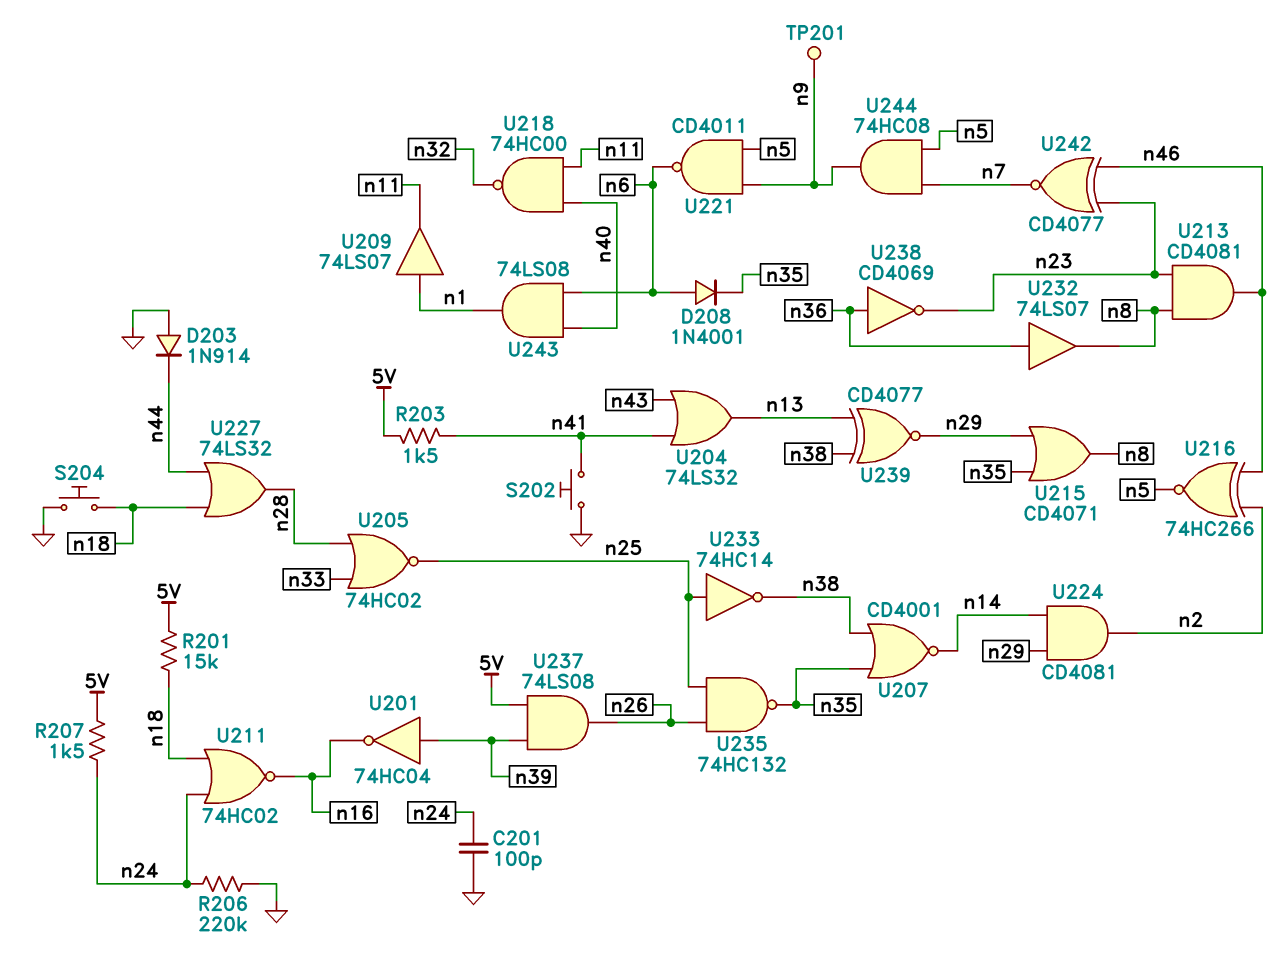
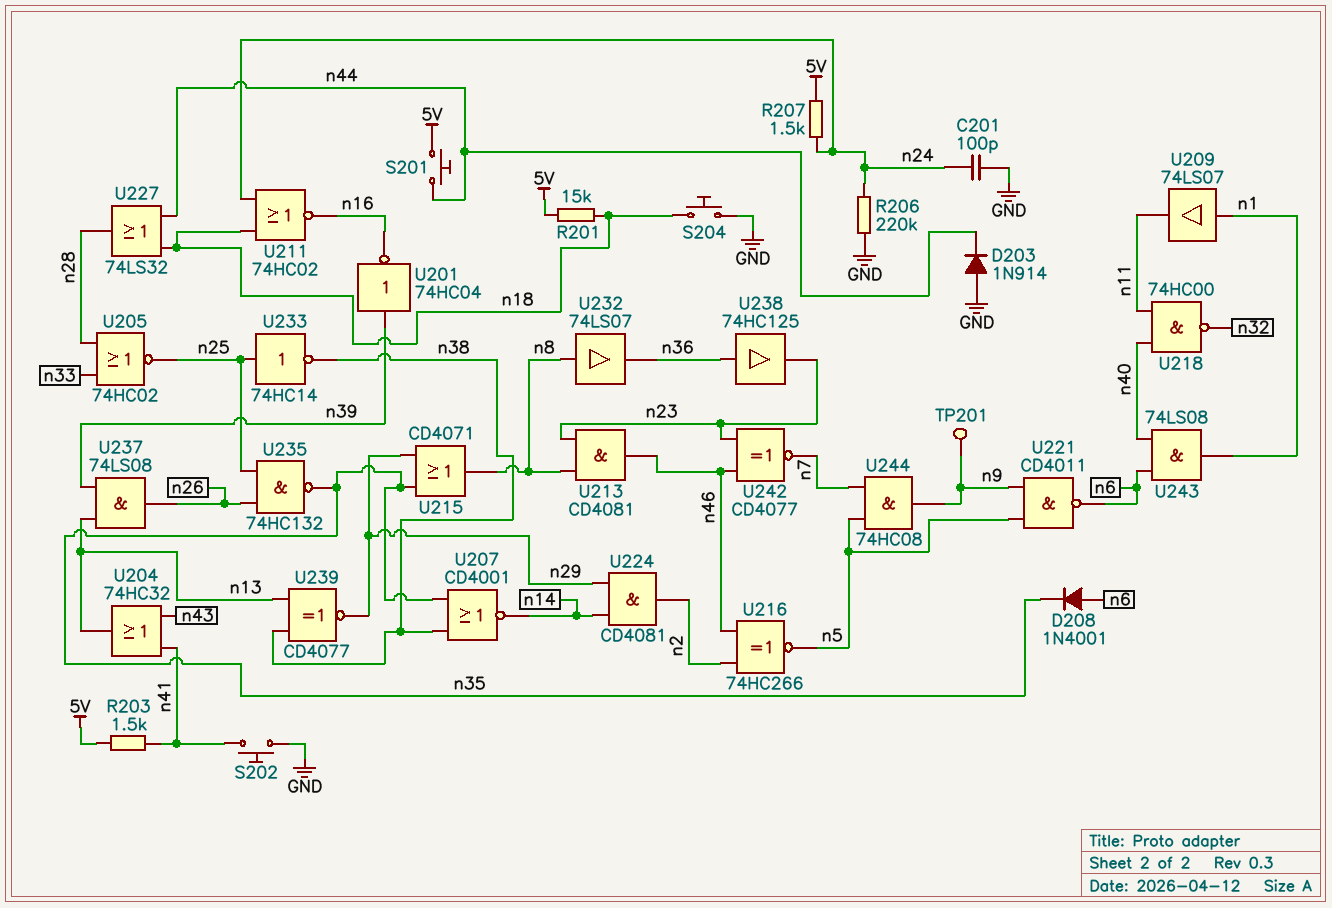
S201: none -> button (5V, n44)
U204: OR 74LS32 (in n41, in n43, out n13) -> OR 74HC32 (in n41, in n43, out n13)
U232: buffer 74LS07 (in n36, out n8) -> buffer 74LS07 (in n8, out n36)
U237: AND 74LS08 (in 5V, in n39, out n26) -> AND 74LS08 (in n13, in n39, out n26)
U238: NOT CD4069 (in n36, out n23) -> buffer 74HC125 (in n36, out n23)

